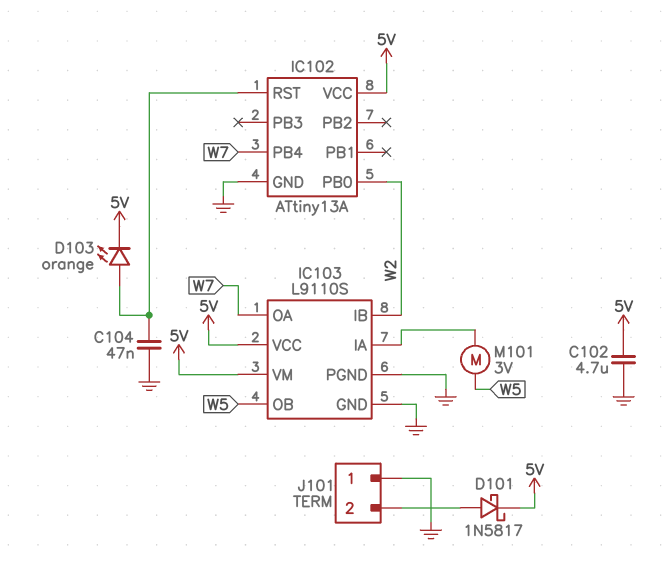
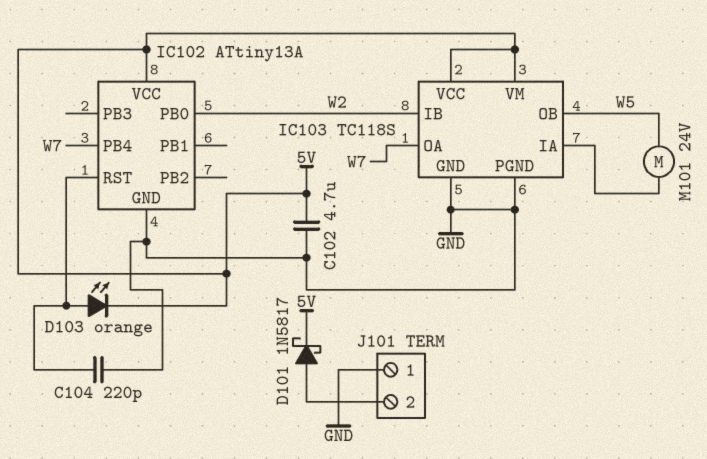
C104: 47nF (GND, IC102/RST) -> 220pF (GND, IC102/RST)
IC103: L9110S -> TC118S
M101: motor 3V (IC103/IA, W5) -> motor 24V (IC103/IA, W5)

